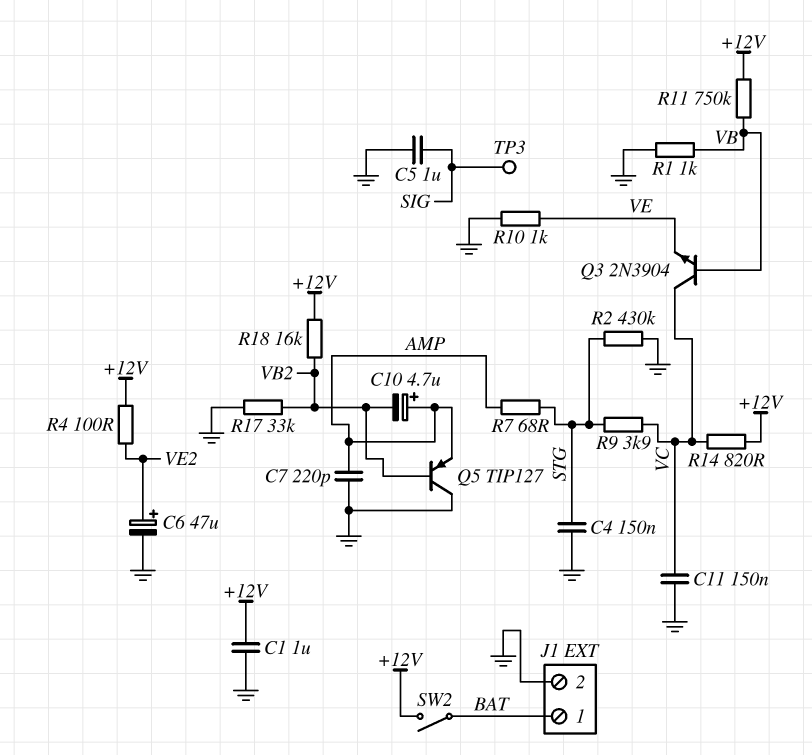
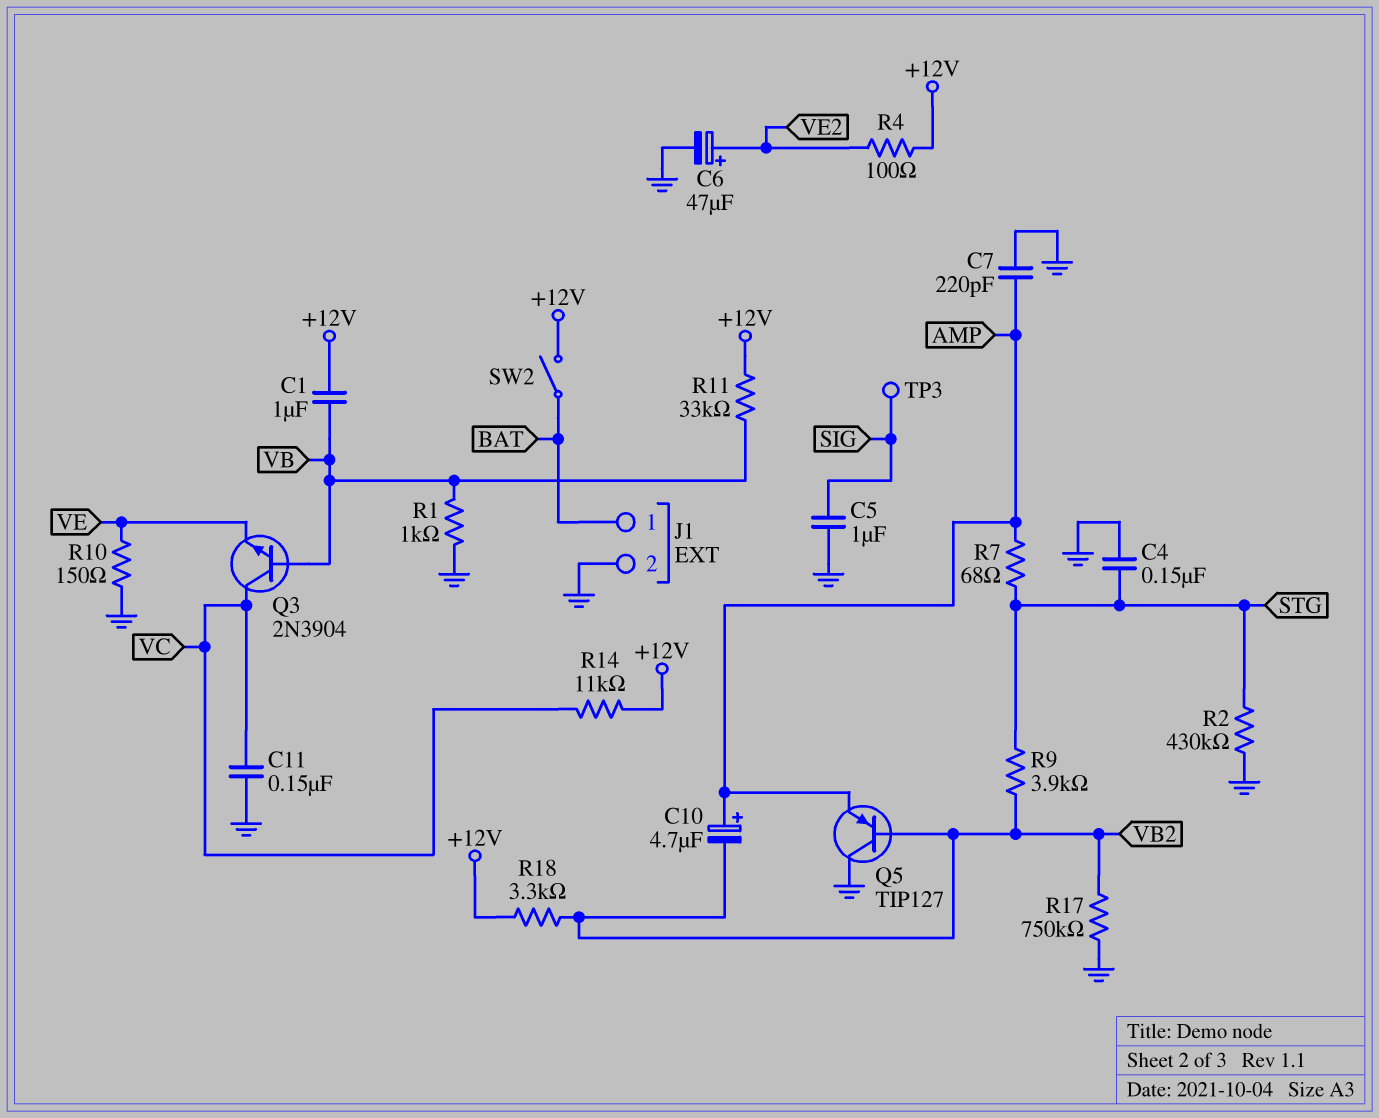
C1: 1uF (+12V, GND) -> 1uF (+12V, VB)
R9: 3.9k (STG, VC) -> 3.9k (STG, VB2)
R10: 1k (GND, VE) -> 150 (GND, VE)
R11: 750k (+12V, VB) -> 33k (+12V, VB)
R14: 820 (+12V, VC) -> 11k (+12V, VC)
R17: 33k (GND, VB2) -> 750k (GND, VB2)
R18: 16k (+12V, VB2) -> 3.3k (+12V, VB2)

